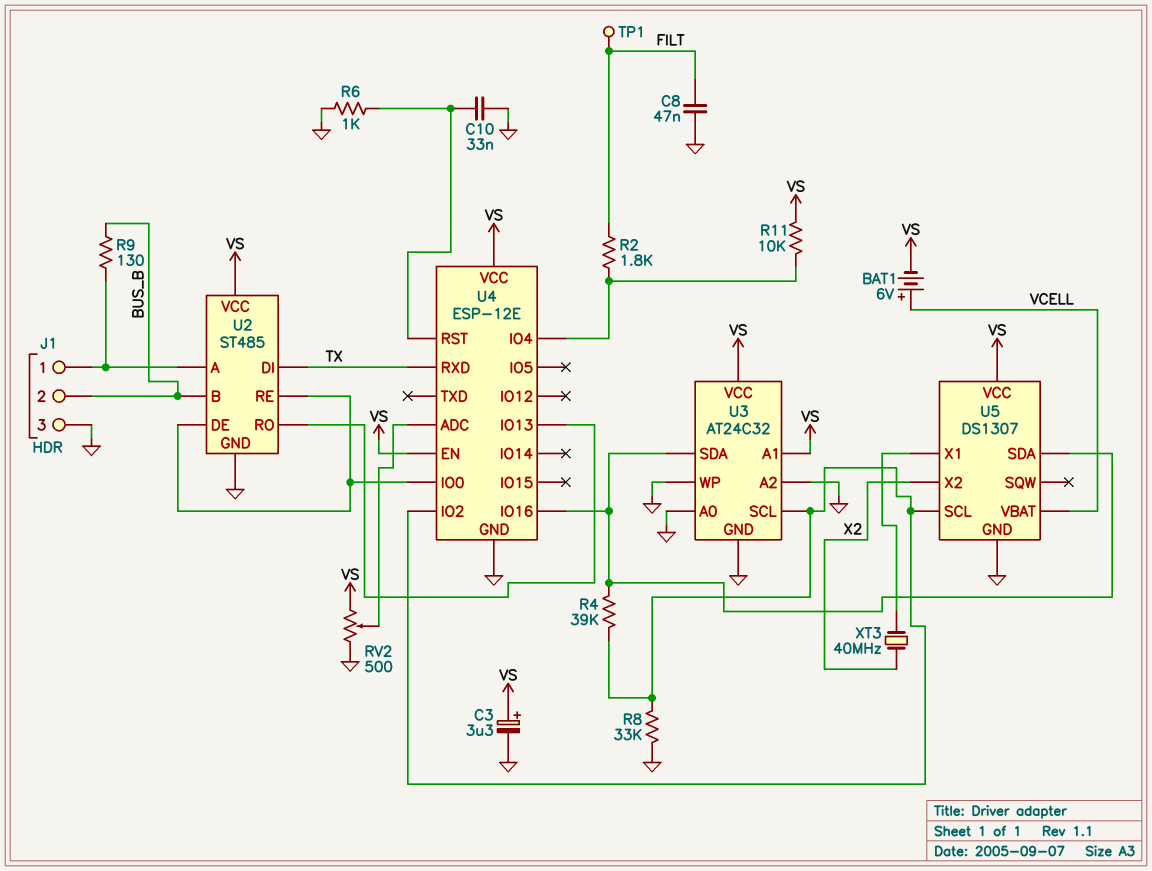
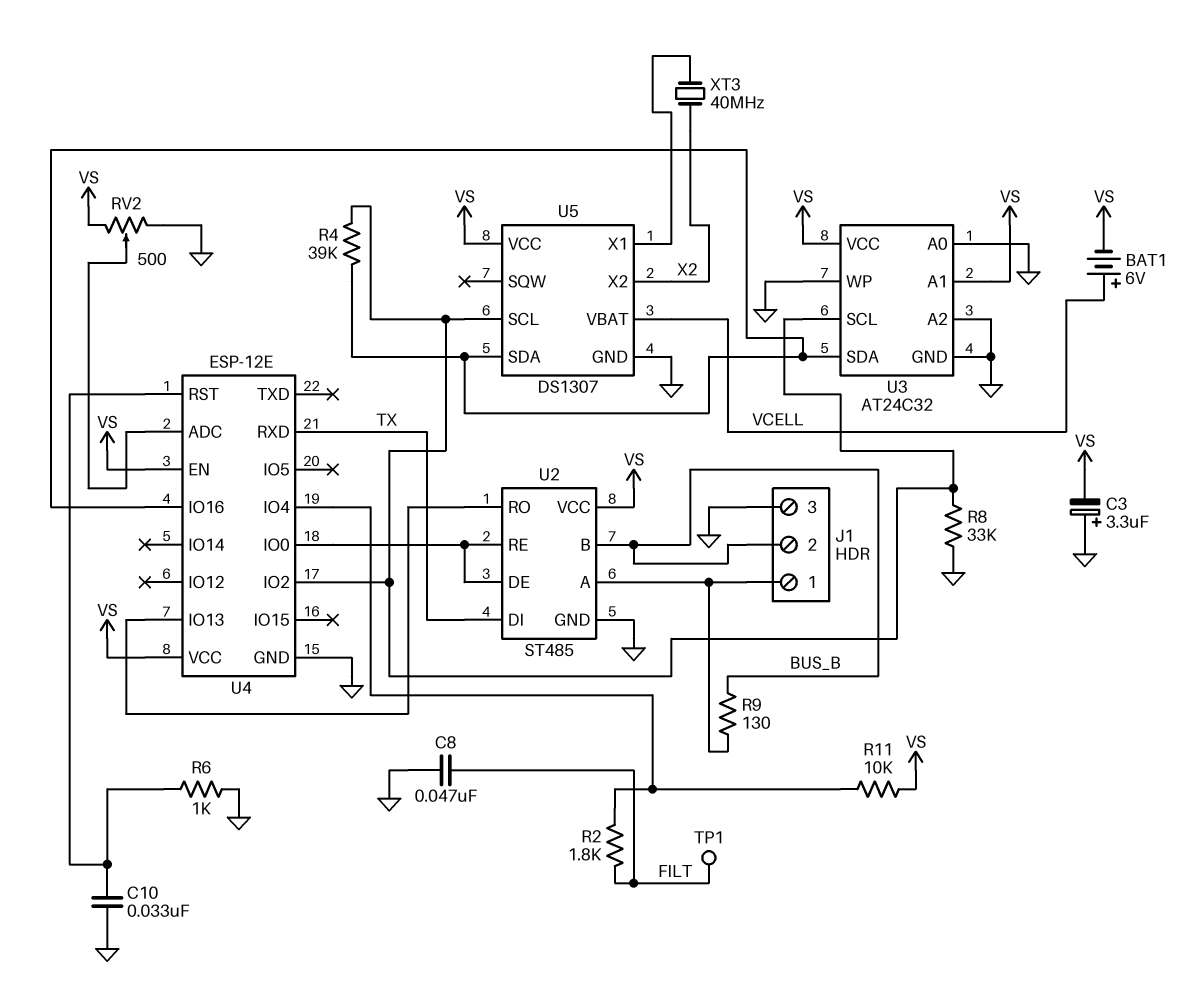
C3: 3.3uF (plus VS, minus GND) -> 3.3uF (plus GND, minus VS)

